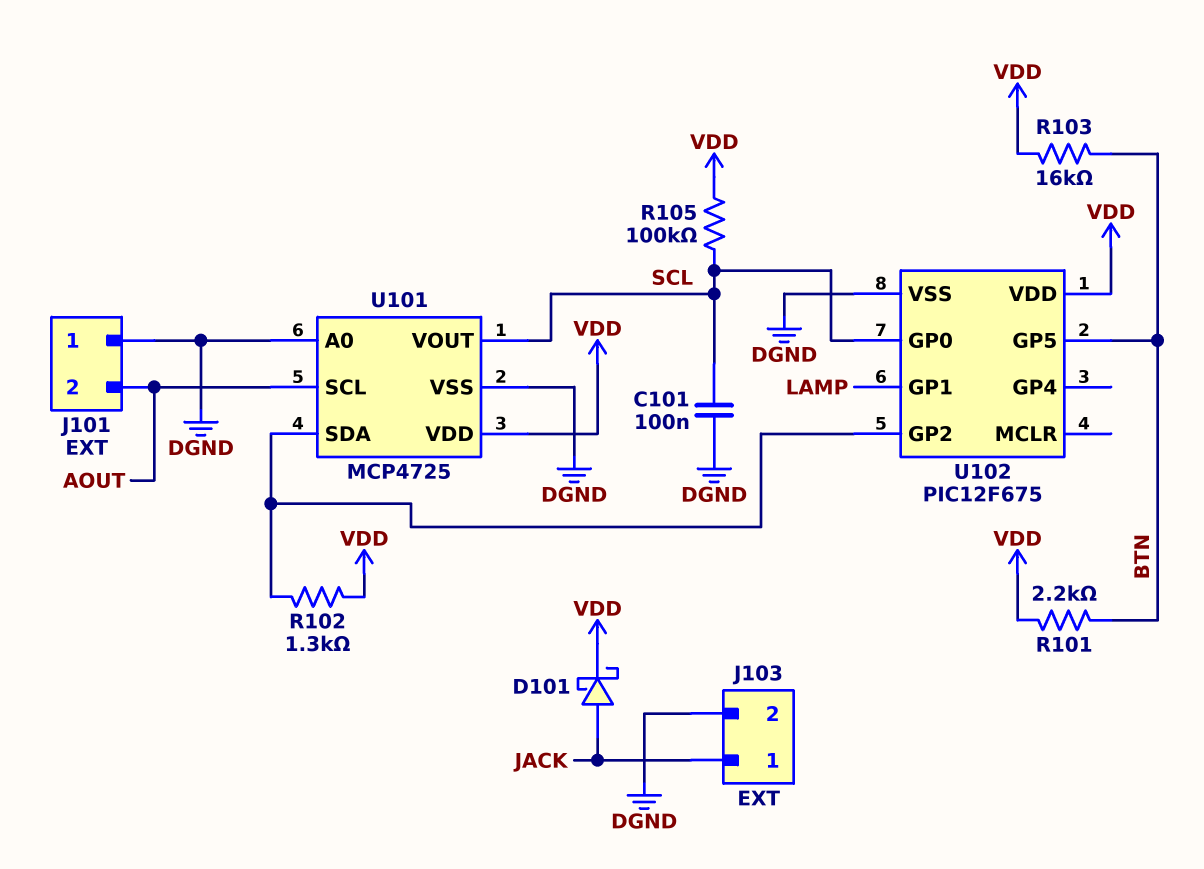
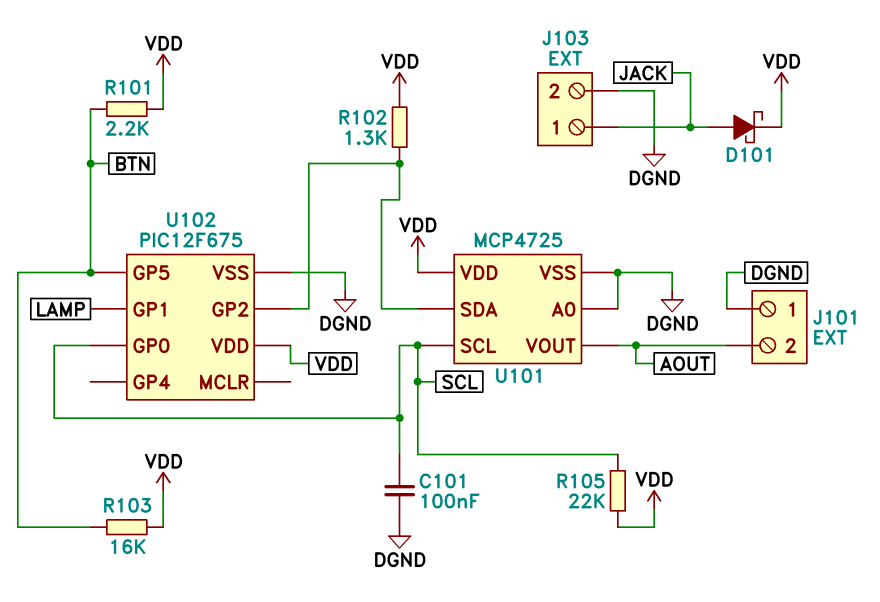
R105: 100k (SCL, VDD) -> 22k (SCL, VDD)
U101 pin SCL: AOUT -> SCL
U101 pin VOUT: SCL -> AOUT

